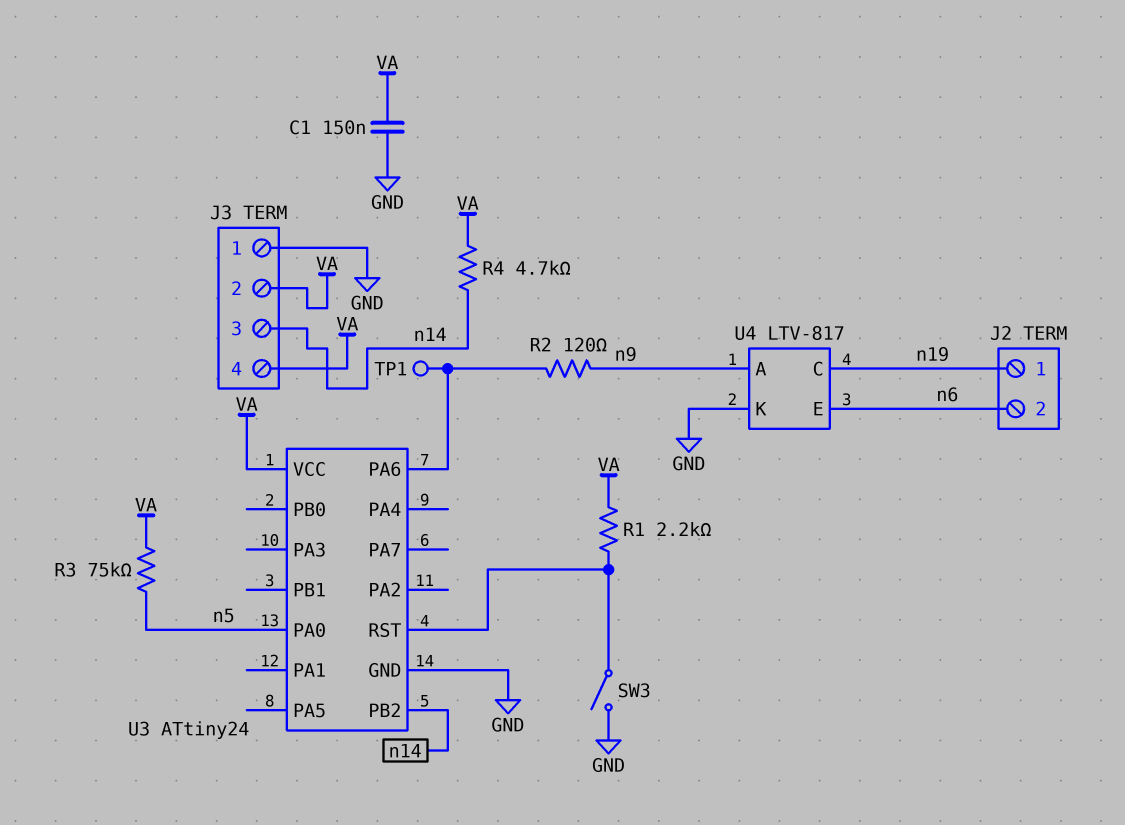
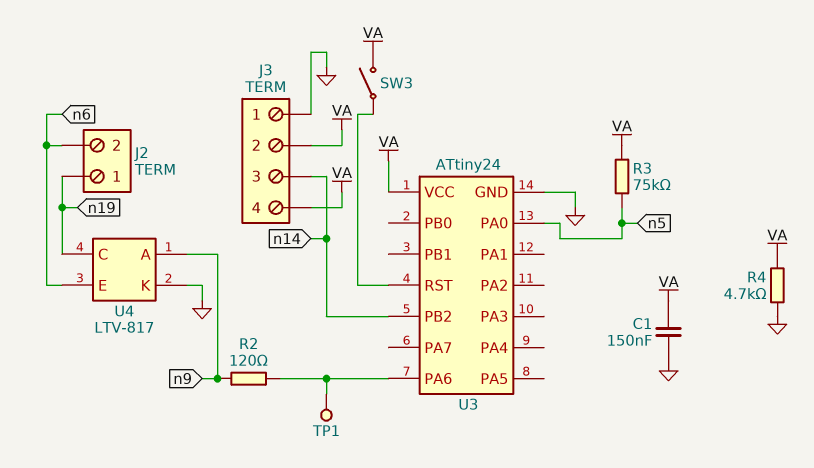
R1: 2.2k (U3/RST, VA) -> none
R4: 4.7k (VA, n14) -> 4.7k (GND, VA)
SW3: switch (GND, U3/RST) -> switch (U3/RST, VA)

